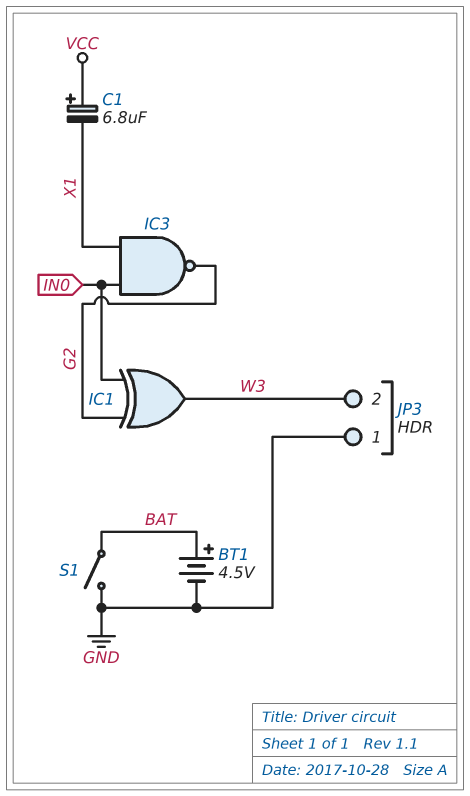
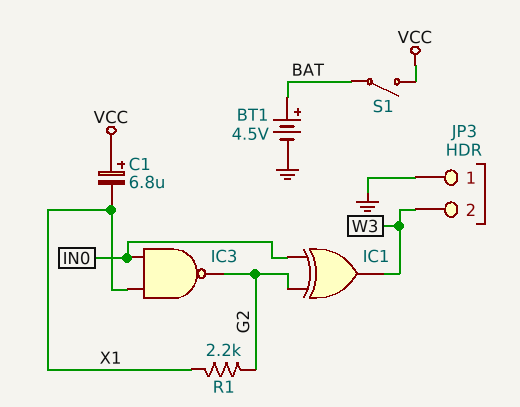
R1: none -> 2.2k (G2, X1)
S1: switch (BAT, GND) -> switch (BAT, VCC)

